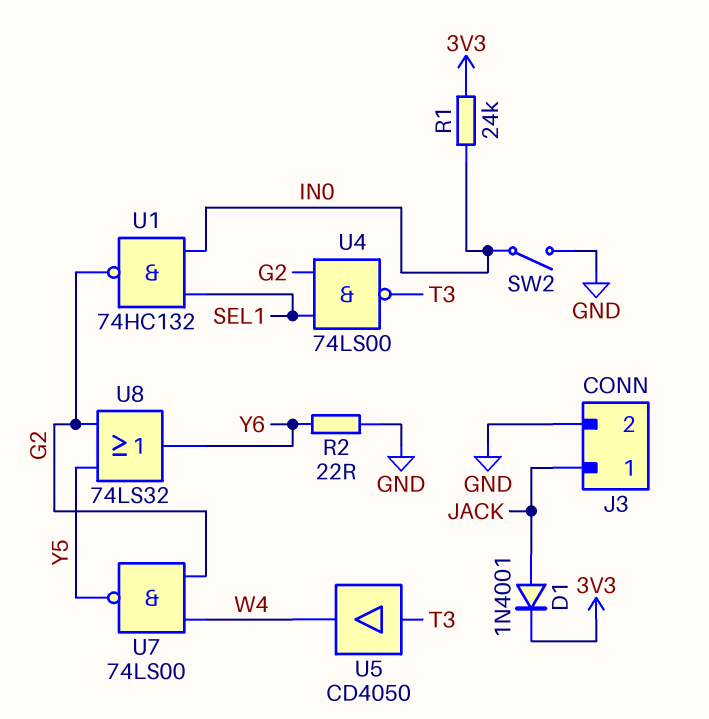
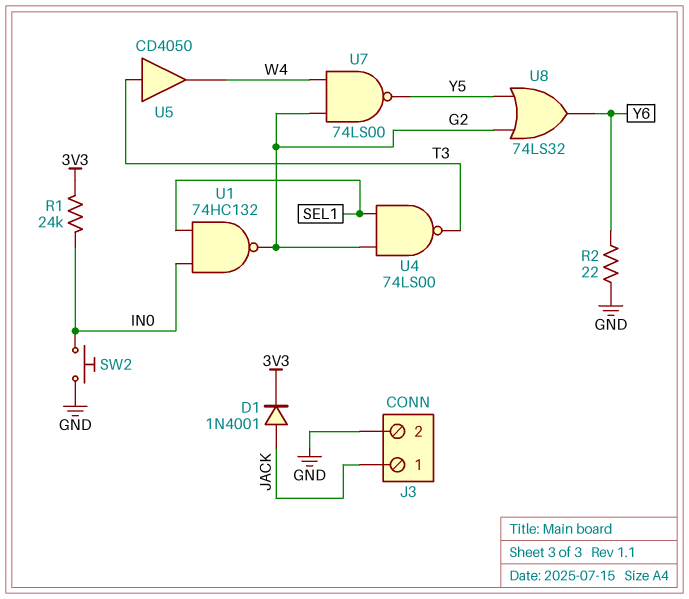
SW2: switch (GND, IN0) -> button (GND, IN0)

